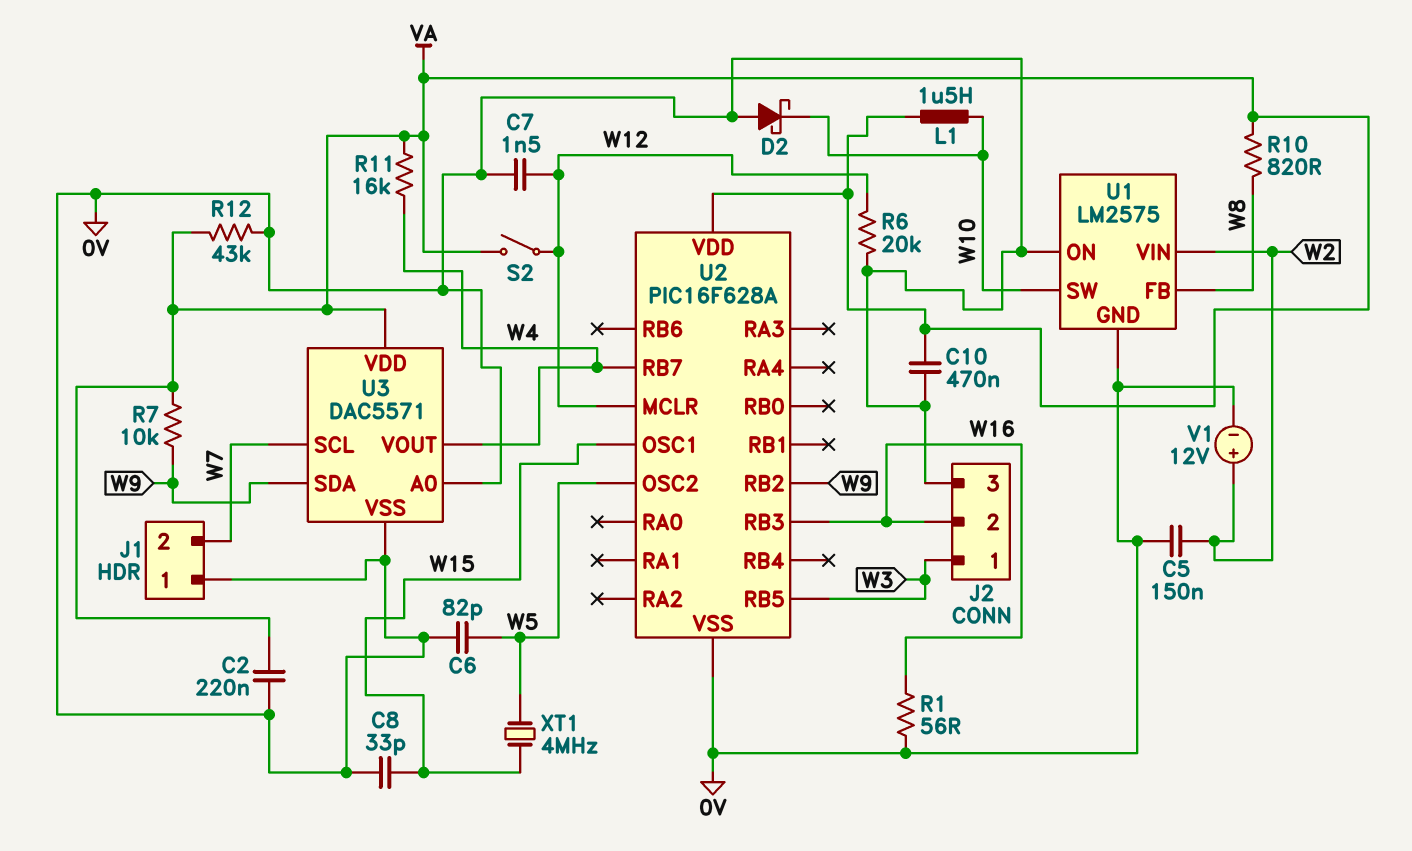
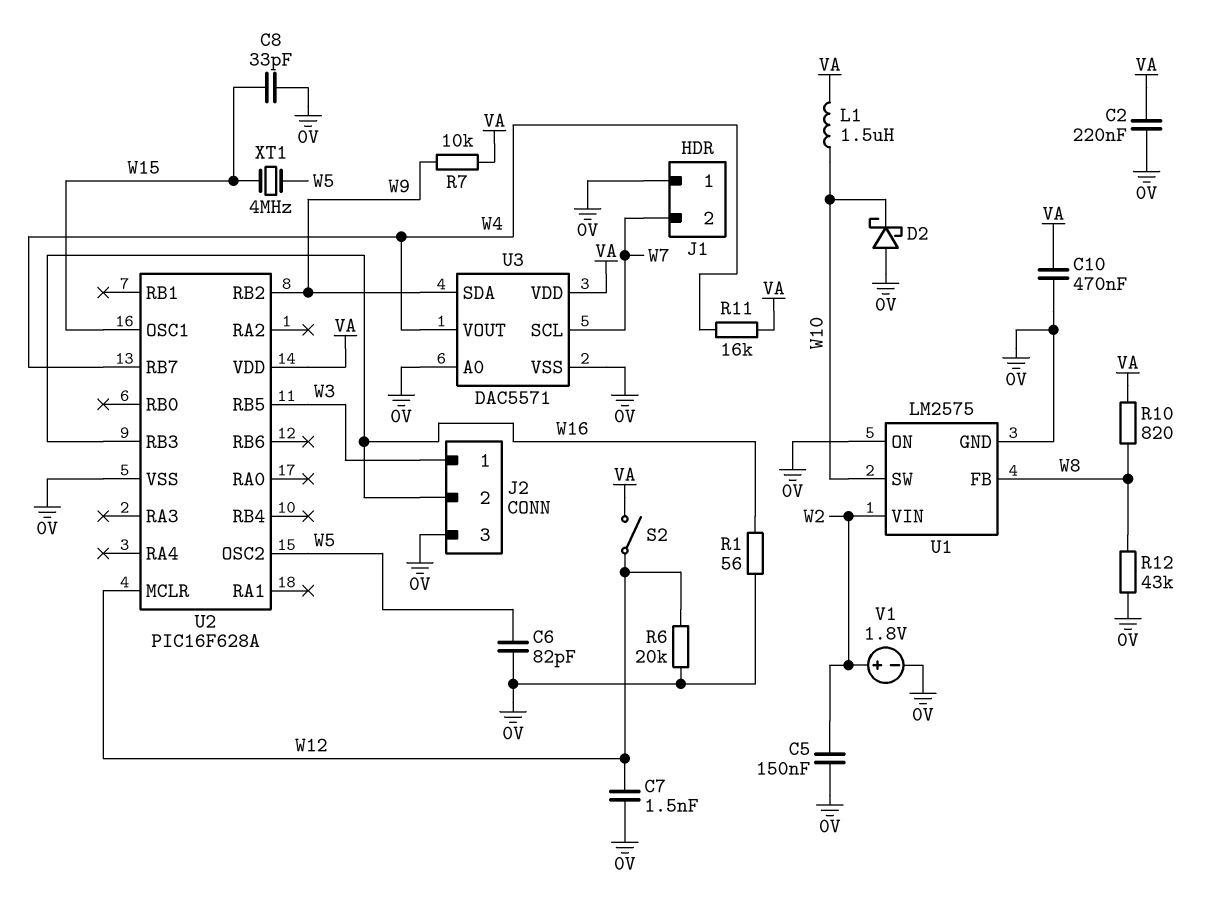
R12: 43k (0V, VA) -> 43k (0V, W8)
V1: 12V (plus W2, minus 0V) -> 1.8V (plus W2, minus 0V)

